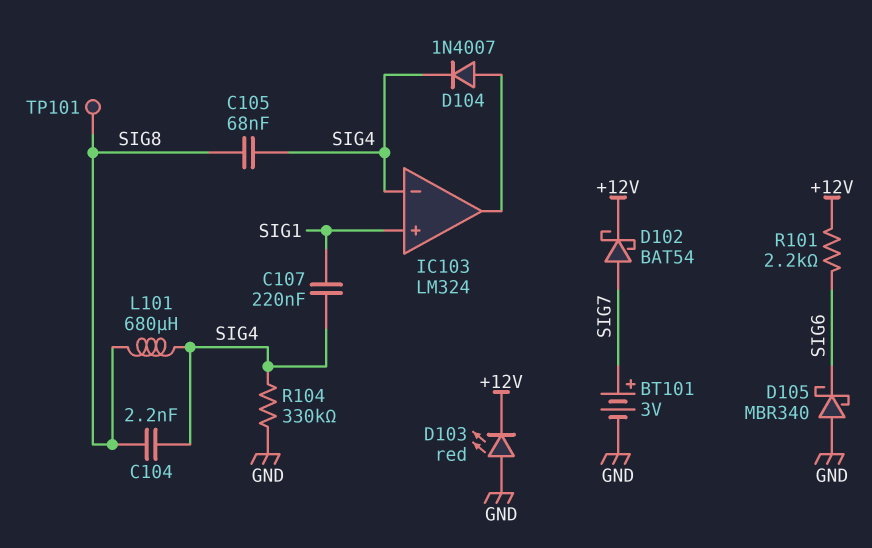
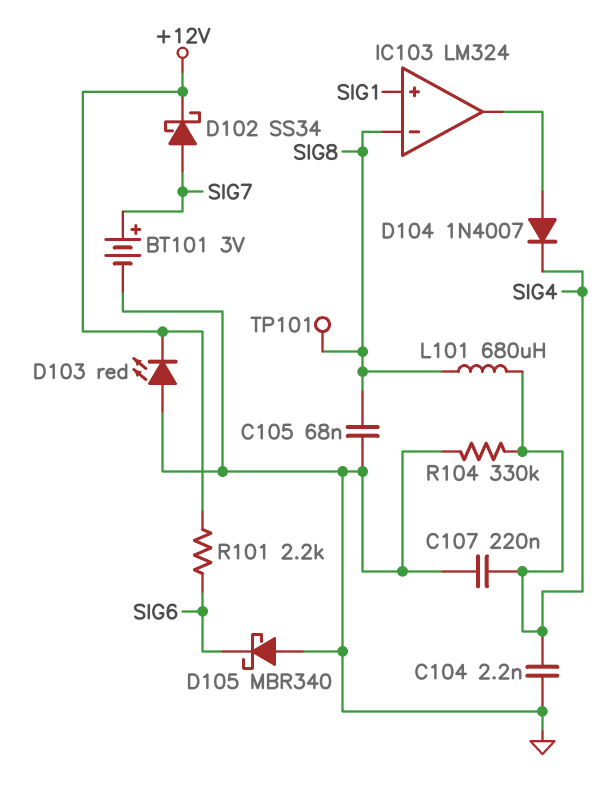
C104: 2.2nF (SIG4, SIG8) -> 2.2nF (GND, SIG4)
C105: 68nF (SIG4, SIG8) -> 68nF (GND, SIG8)
C107: 220nF (SIG1, SIG4) -> 220nF (GND, SIG4)
D102: schottky BAT54 (A SIG7, K +12V) -> schottky SS34 (A SIG7, K +12V)
IC103 pin in-: SIG4 -> SIG8

